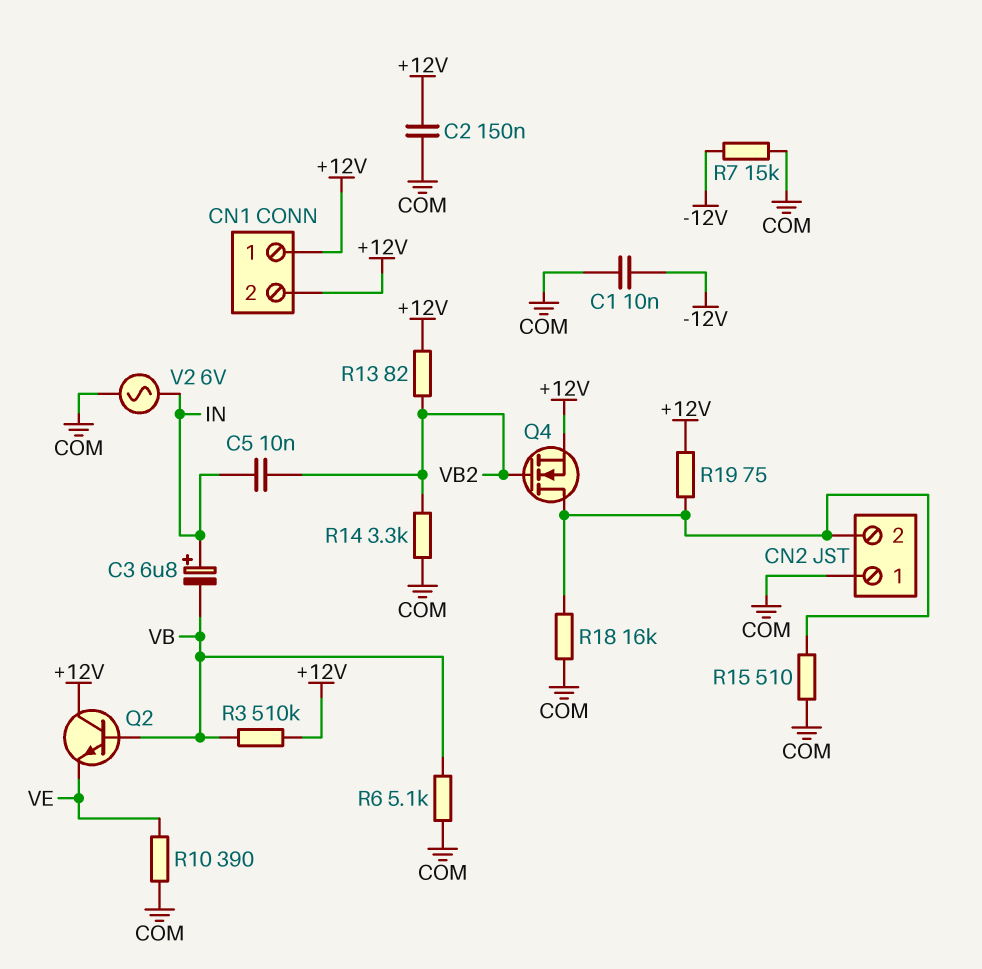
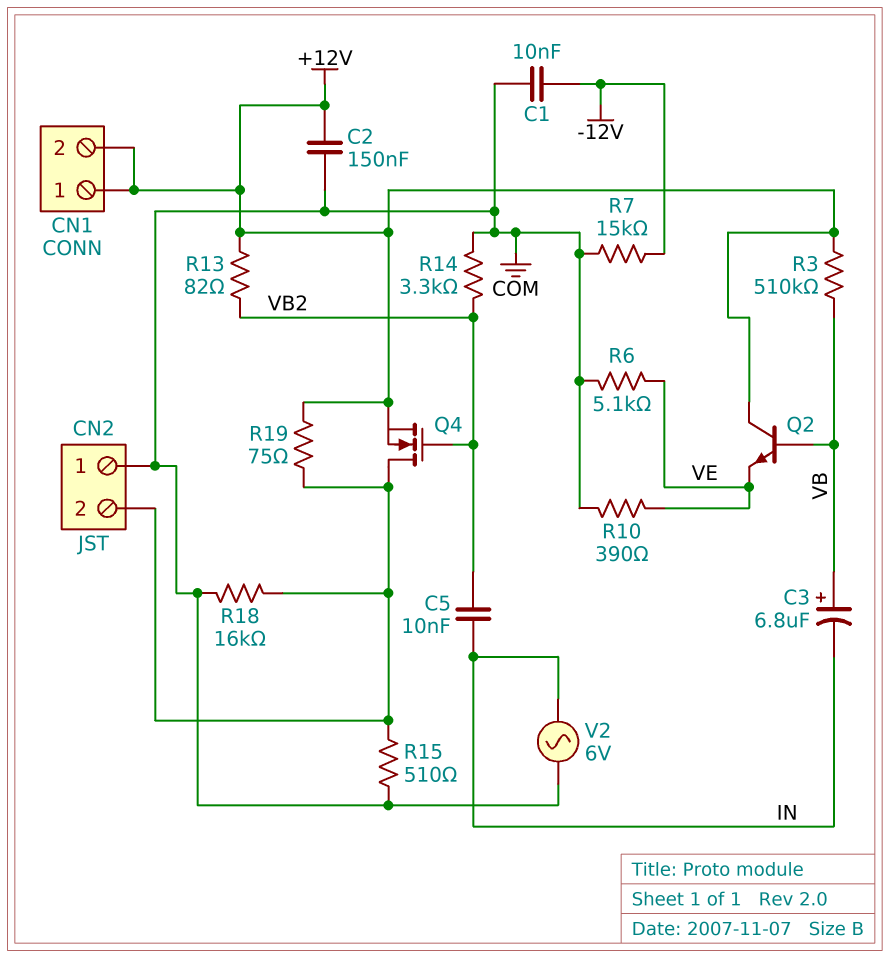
C3: 6.8uF (plus IN, minus VB) -> 6.8uF (plus VB, minus IN)
R6: 5.1k (COM, VB) -> 5.1k (COM, VE)

